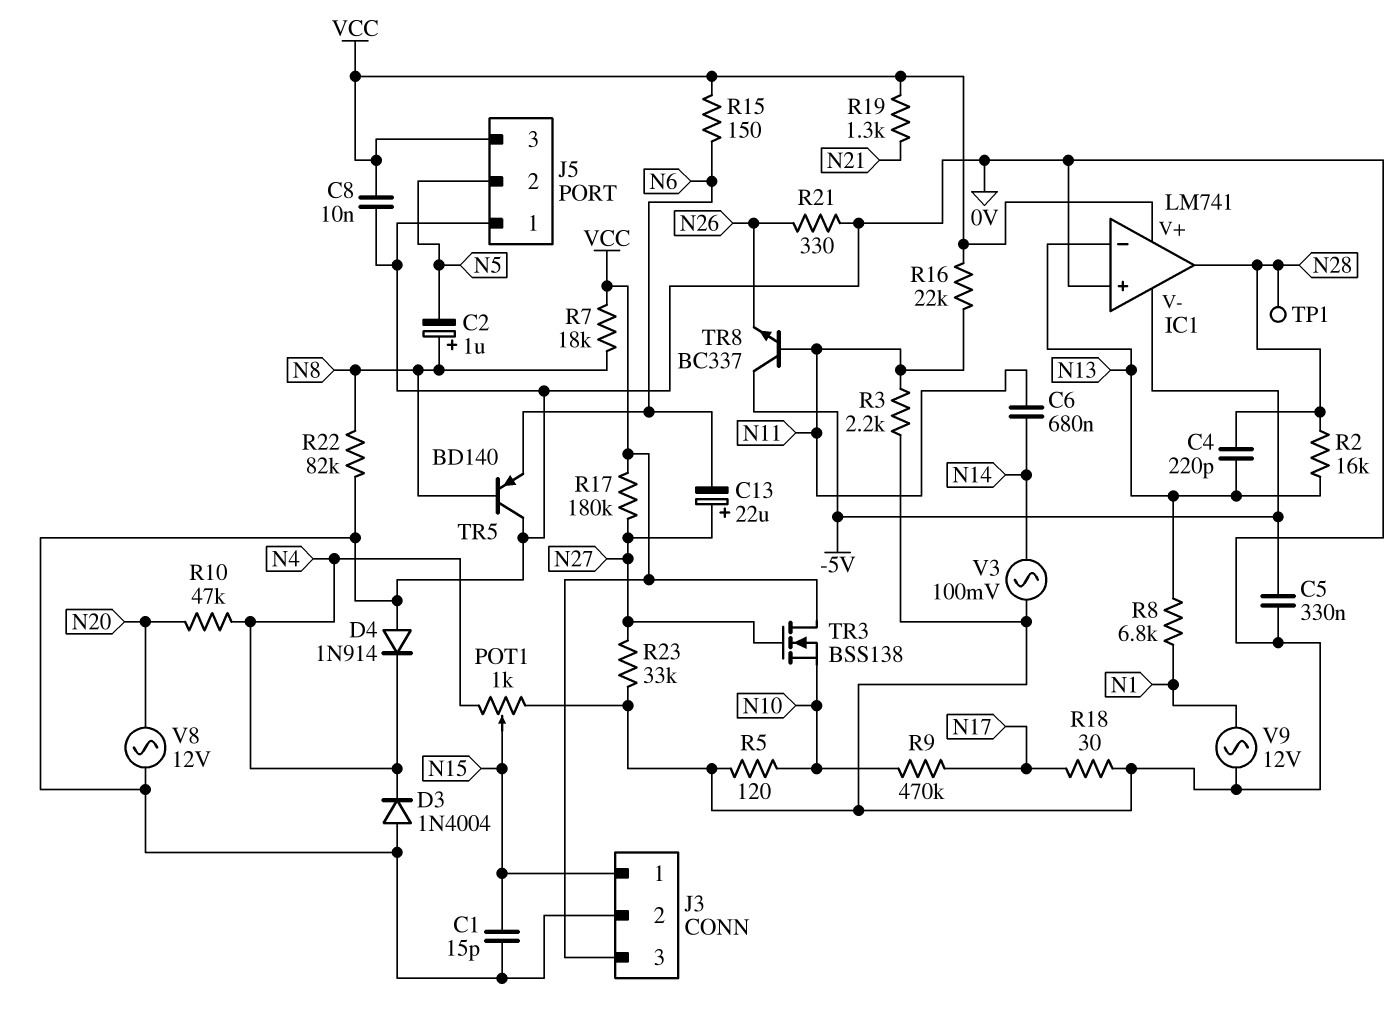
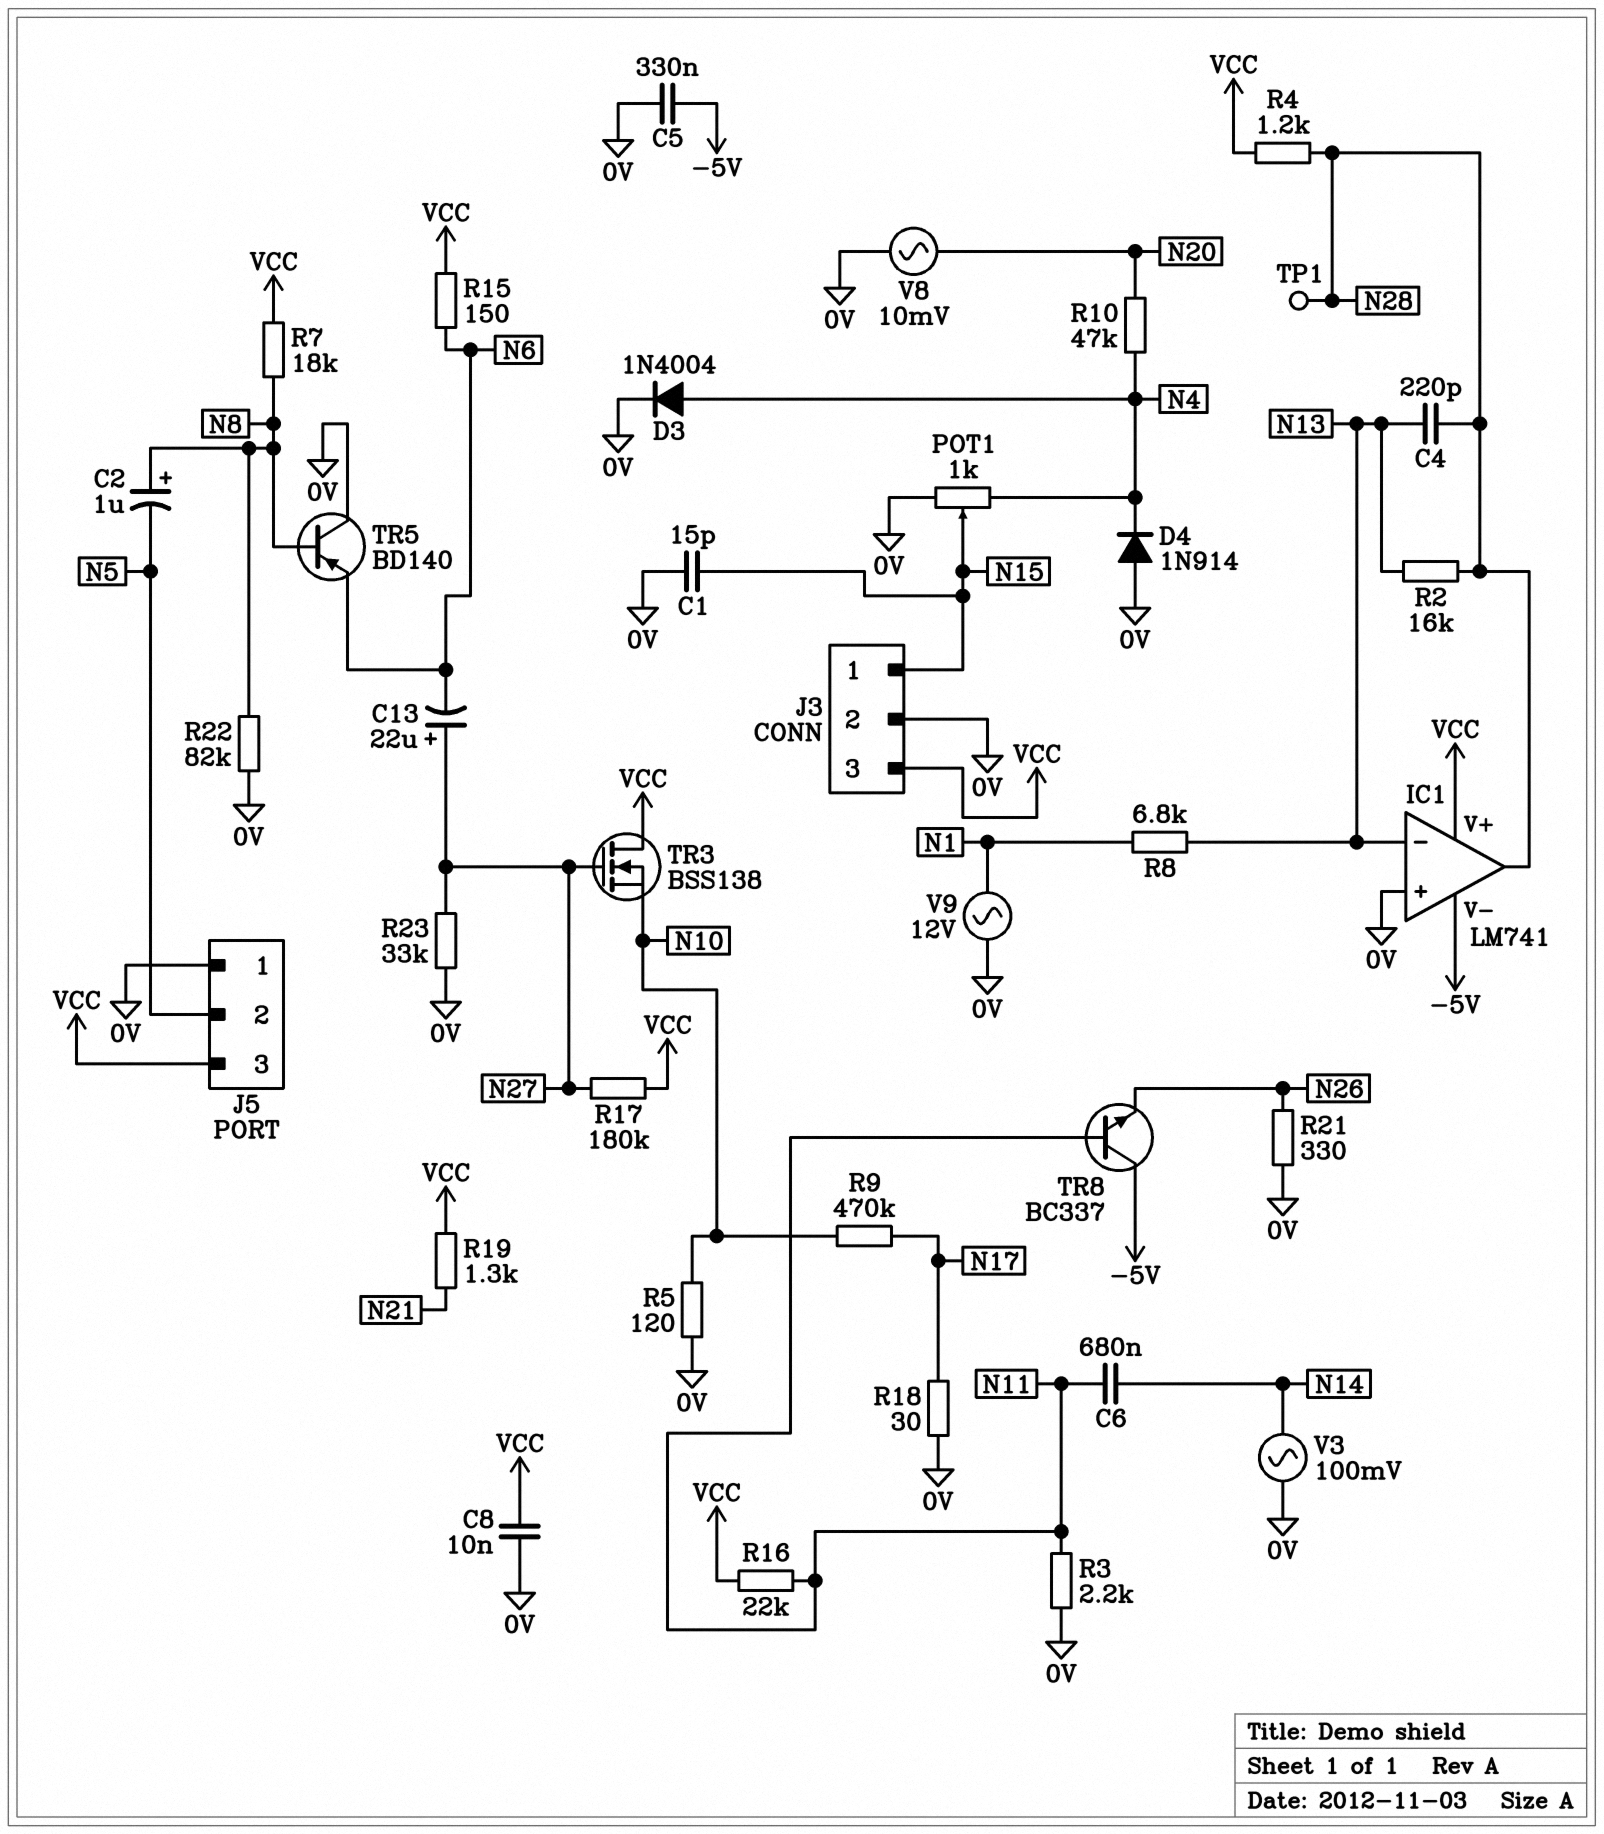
D3: diode 1N4004 (A 0V, K N4) -> diode 1N4004 (A N4, K 0V)
R4: none -> 1.2k (N28, VCC)
V8: AC 12V (0V, N20) -> AC 10mV (0V, N20)

